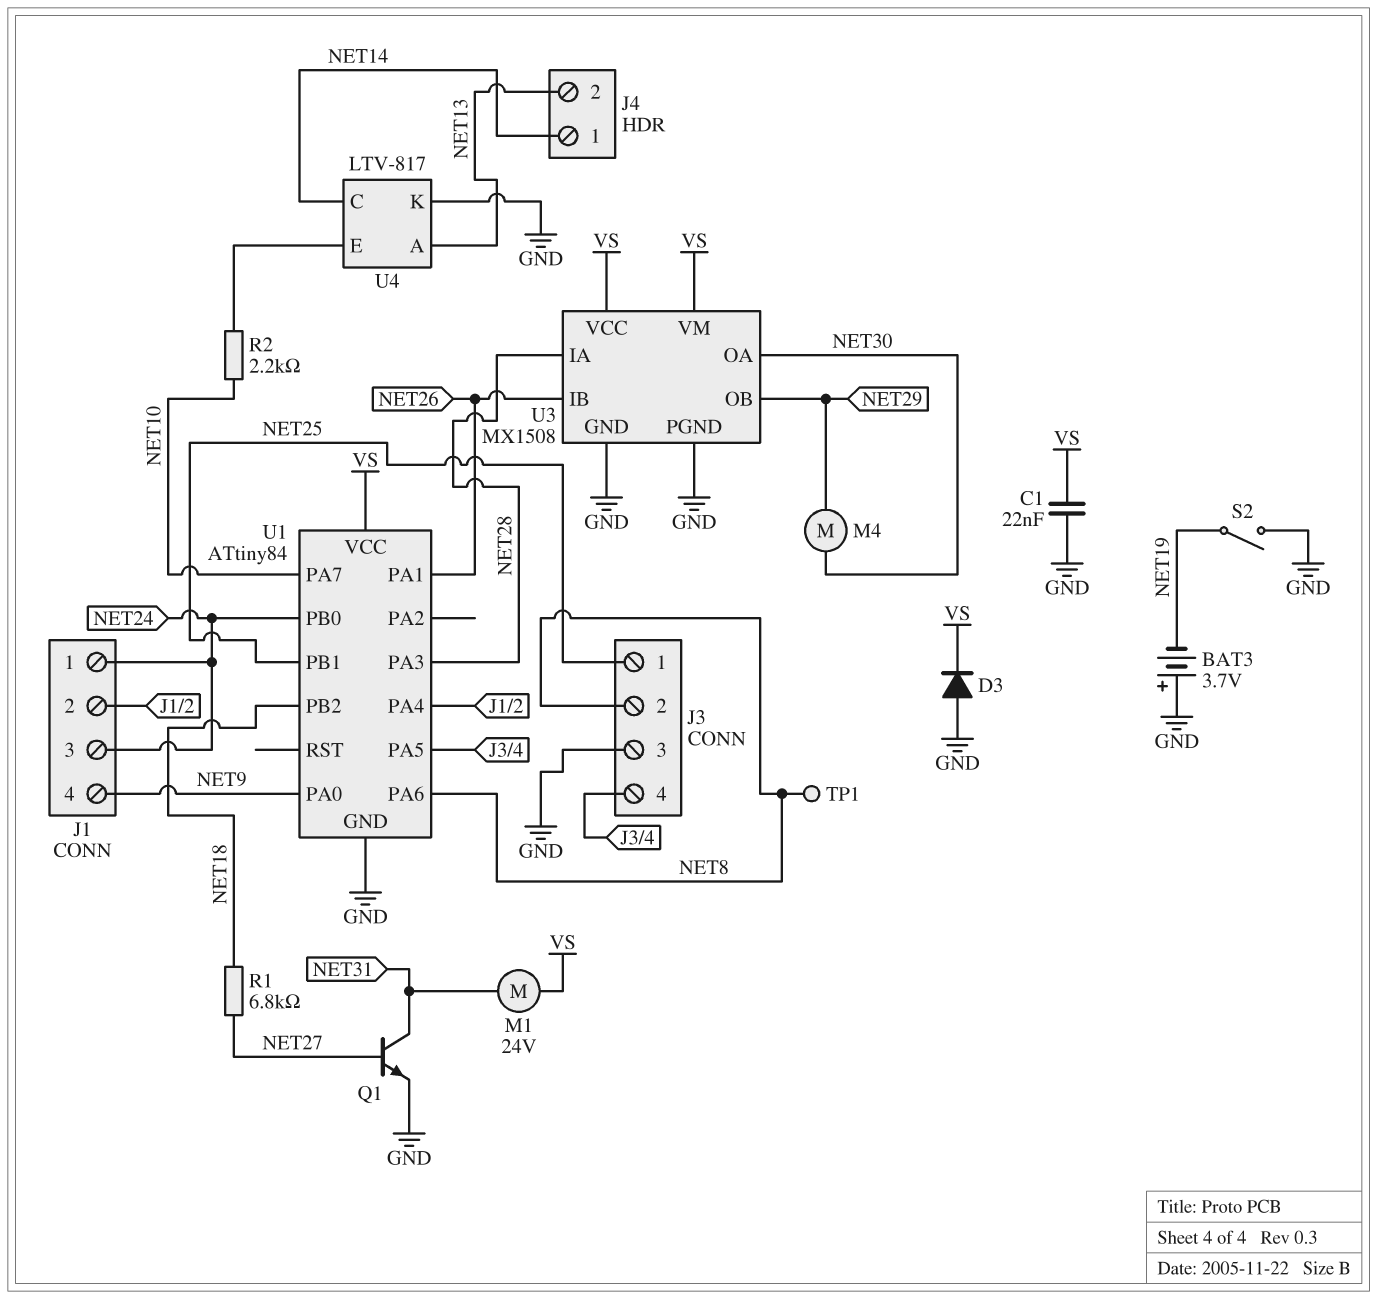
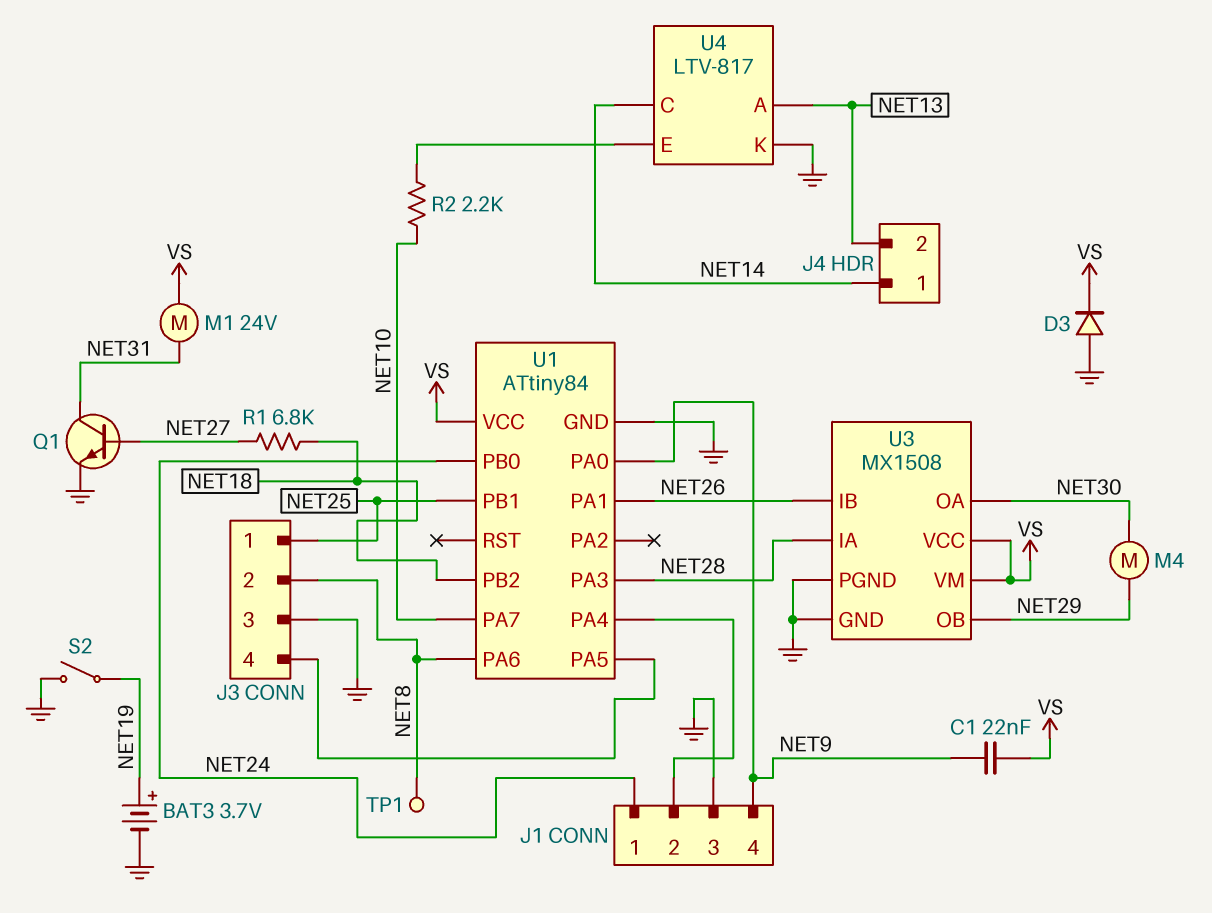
BAT3: 3.7V (plus GND, minus NET19) -> 3.7V (plus NET19, minus GND)
C1: 22nF (GND, VS) -> 22nF (NET9, VS)
J1 pin 3: NET24 -> GND

